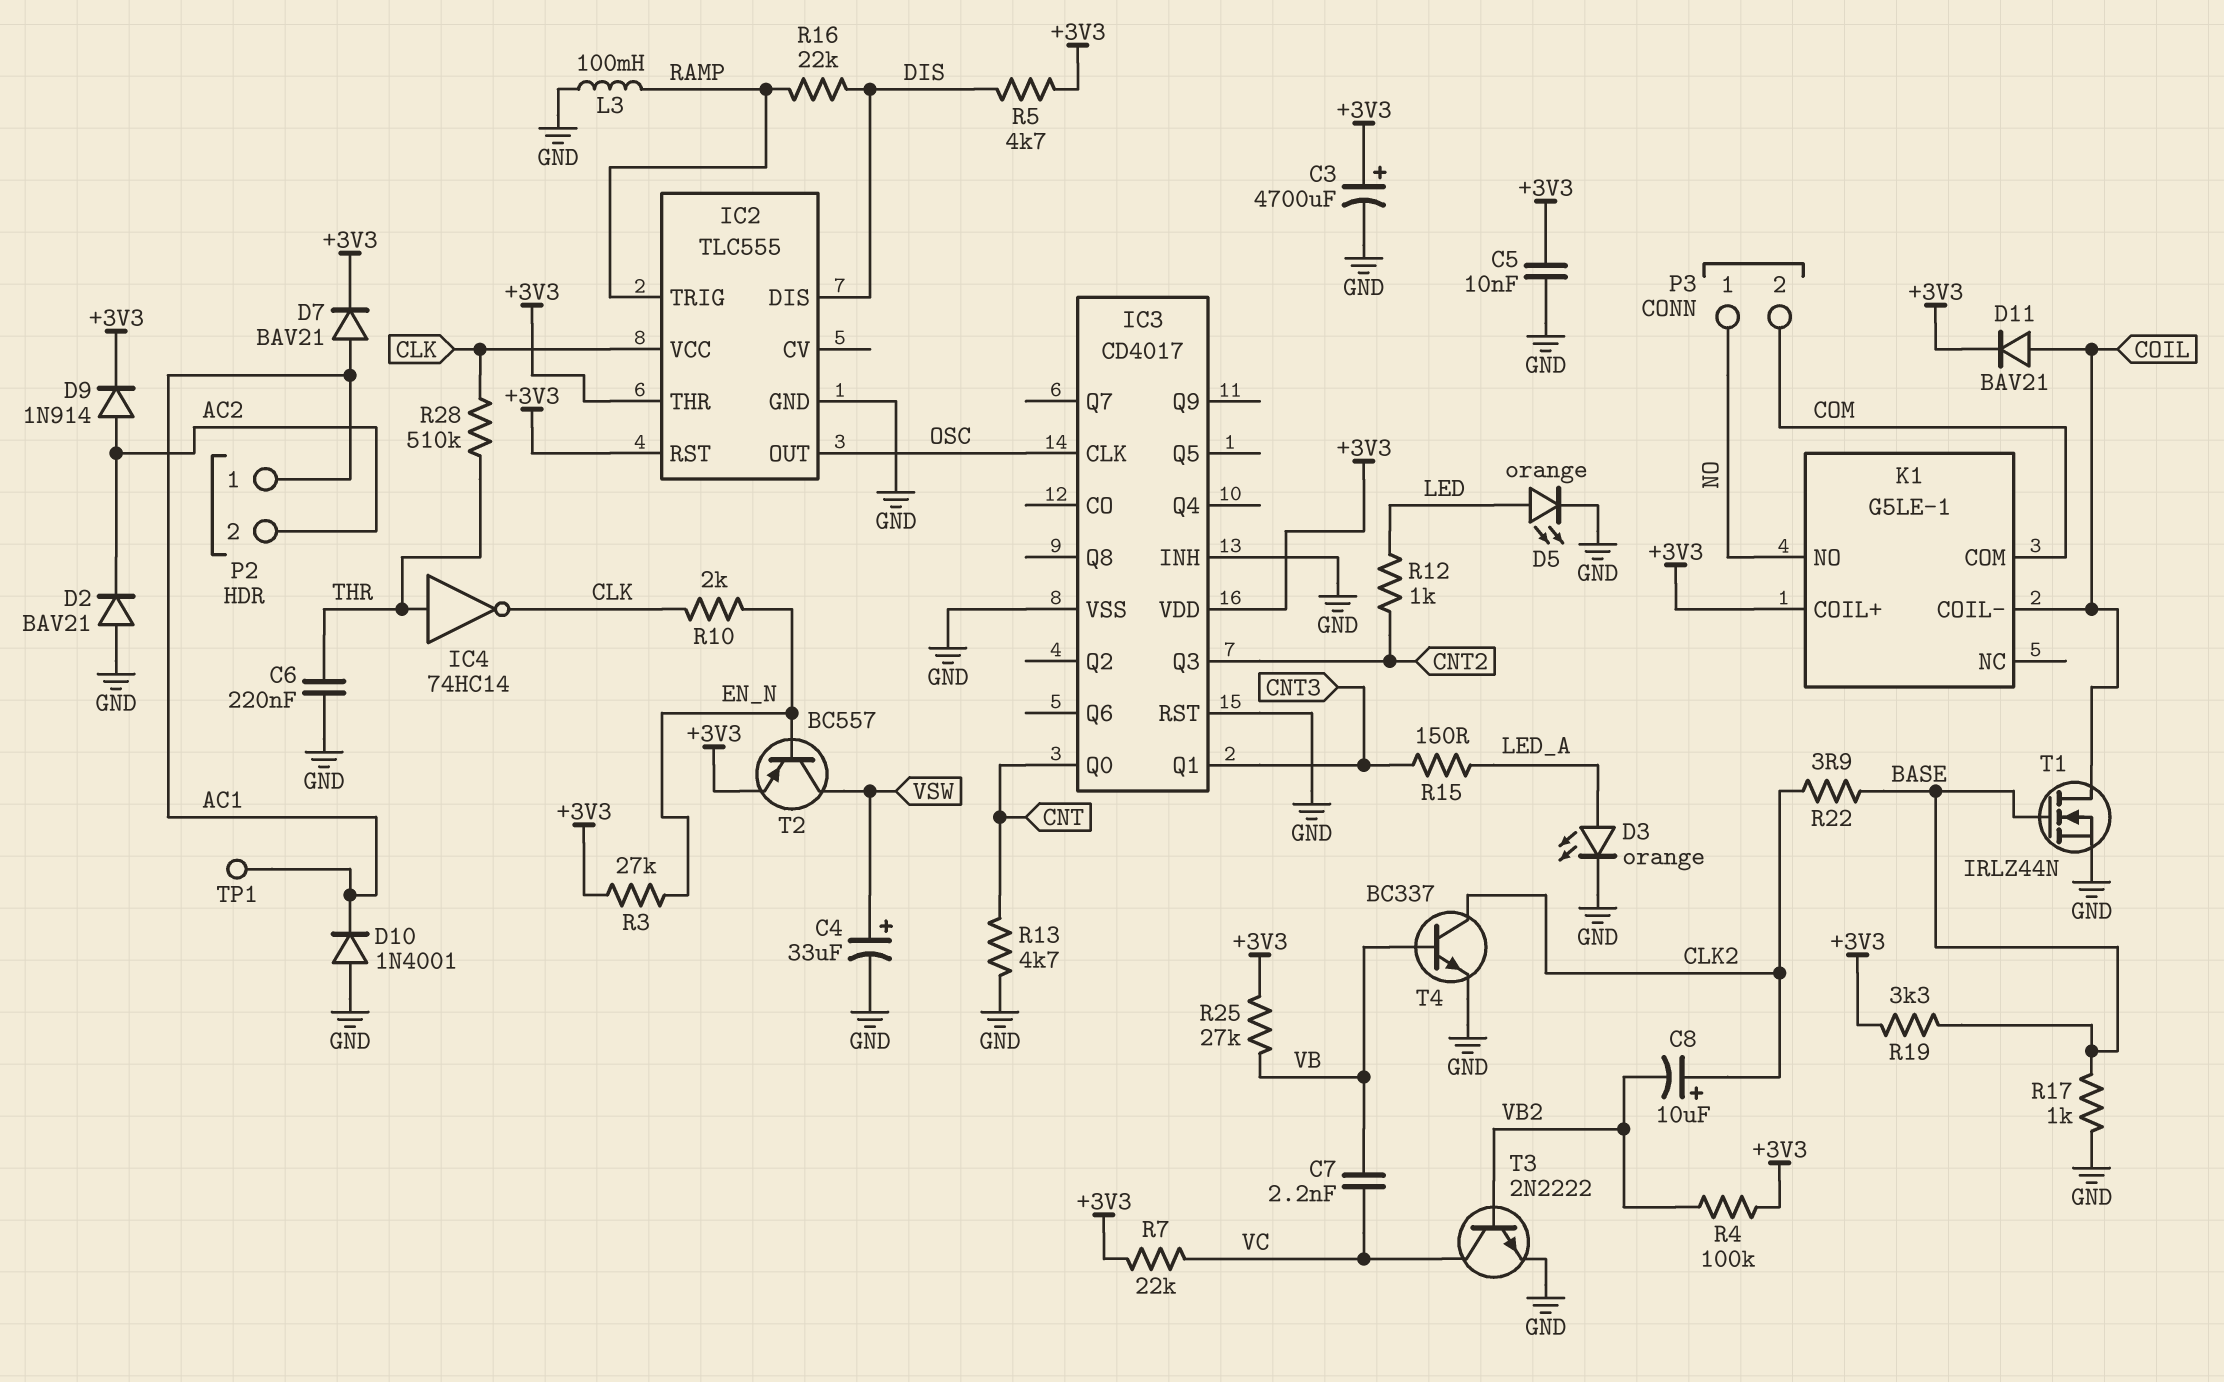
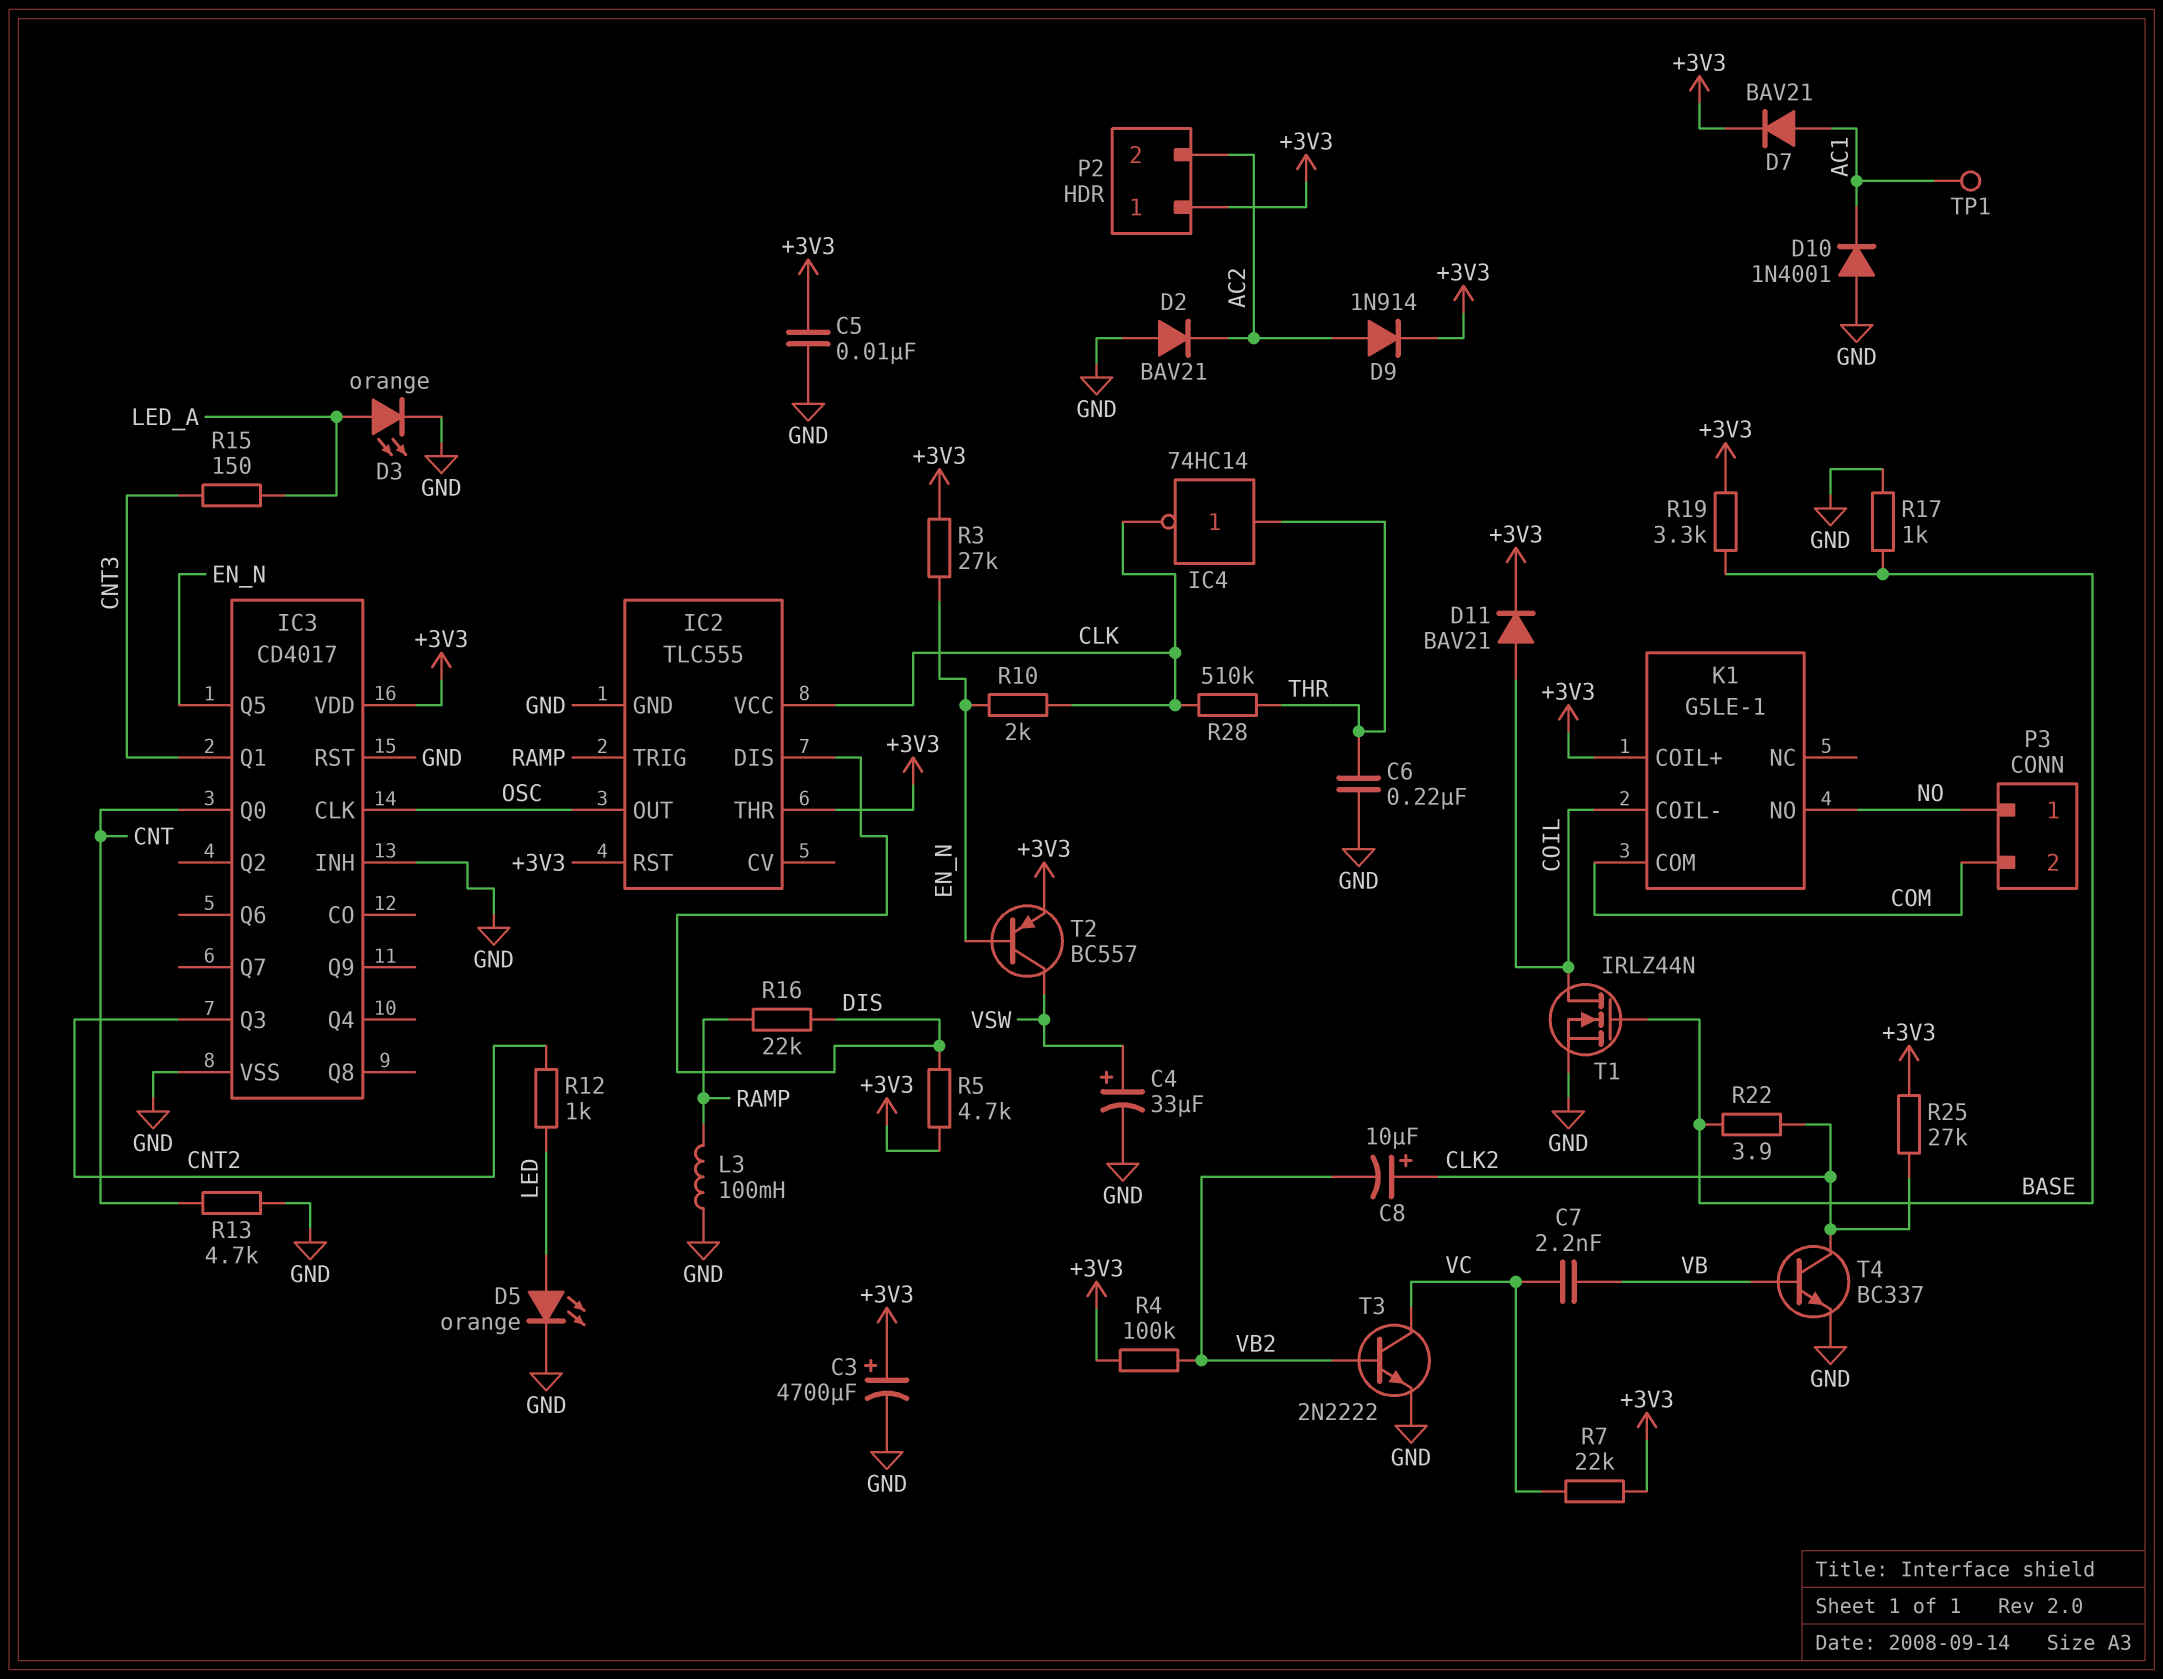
IC3 pin Q5: none -> EN_N
P2 pin 1: AC1 -> +3V3
R25: 27k (+3V3, VB) -> 27k (+3V3, CLK2)

